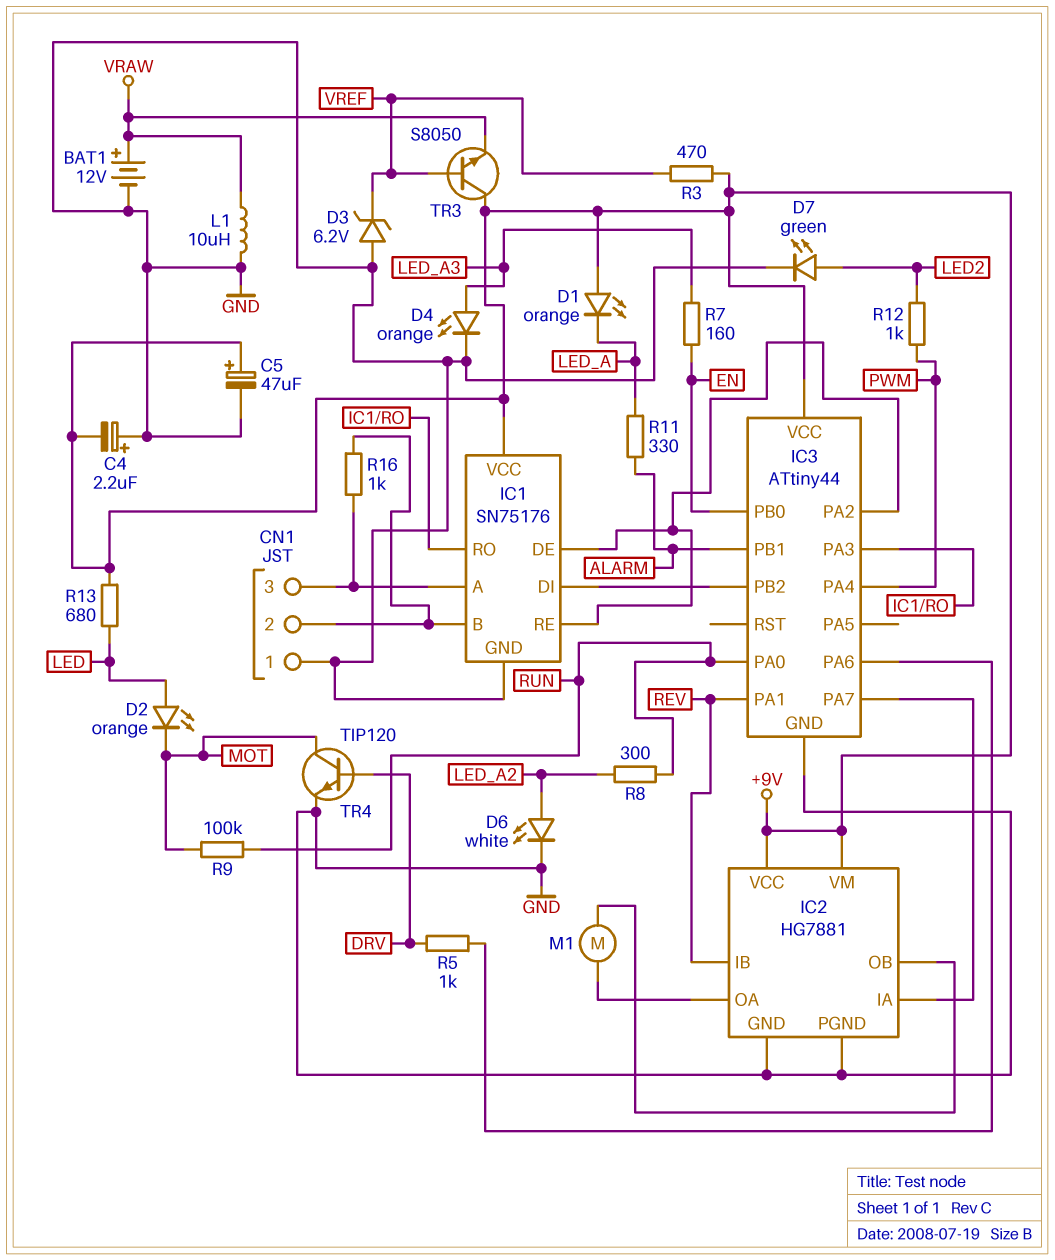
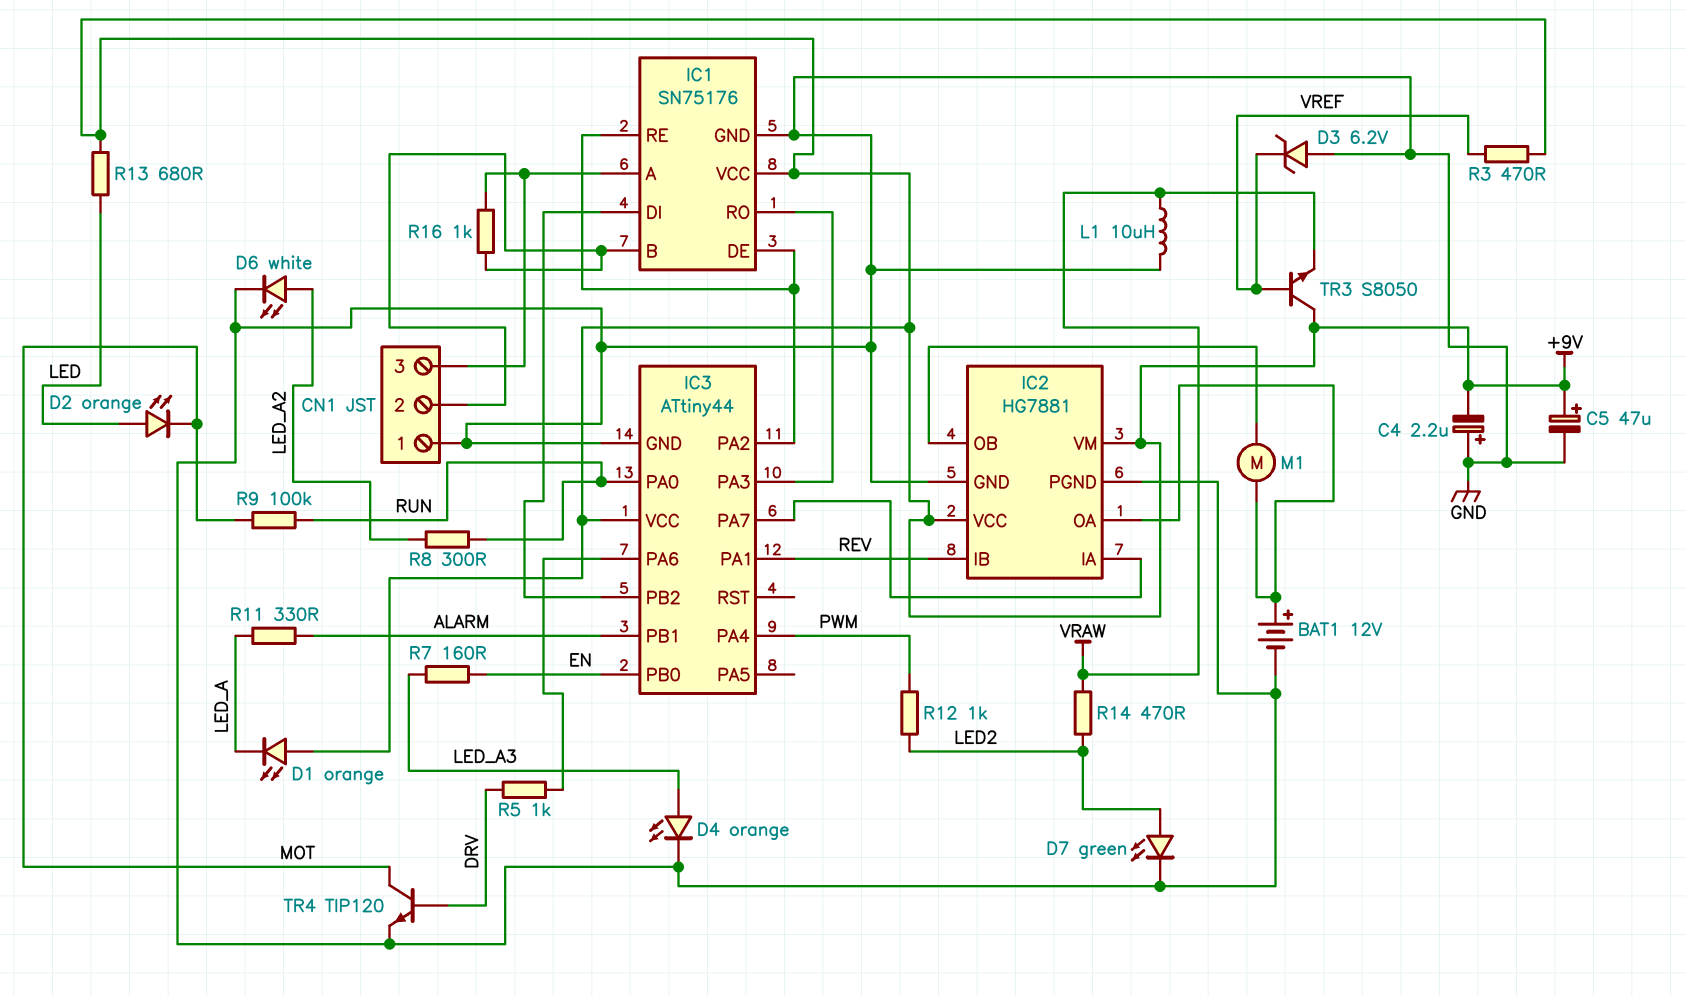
BAT1: 12V (plus VRAW, minus GND) -> 12V (plus IC2/OA, minus GND)
R14: none -> 470 (LED2, VRAW)

